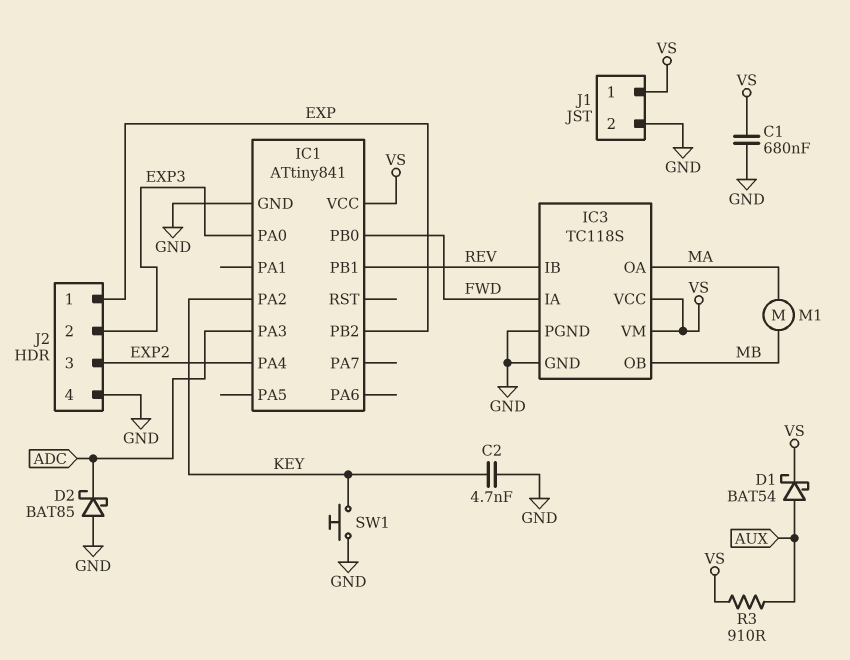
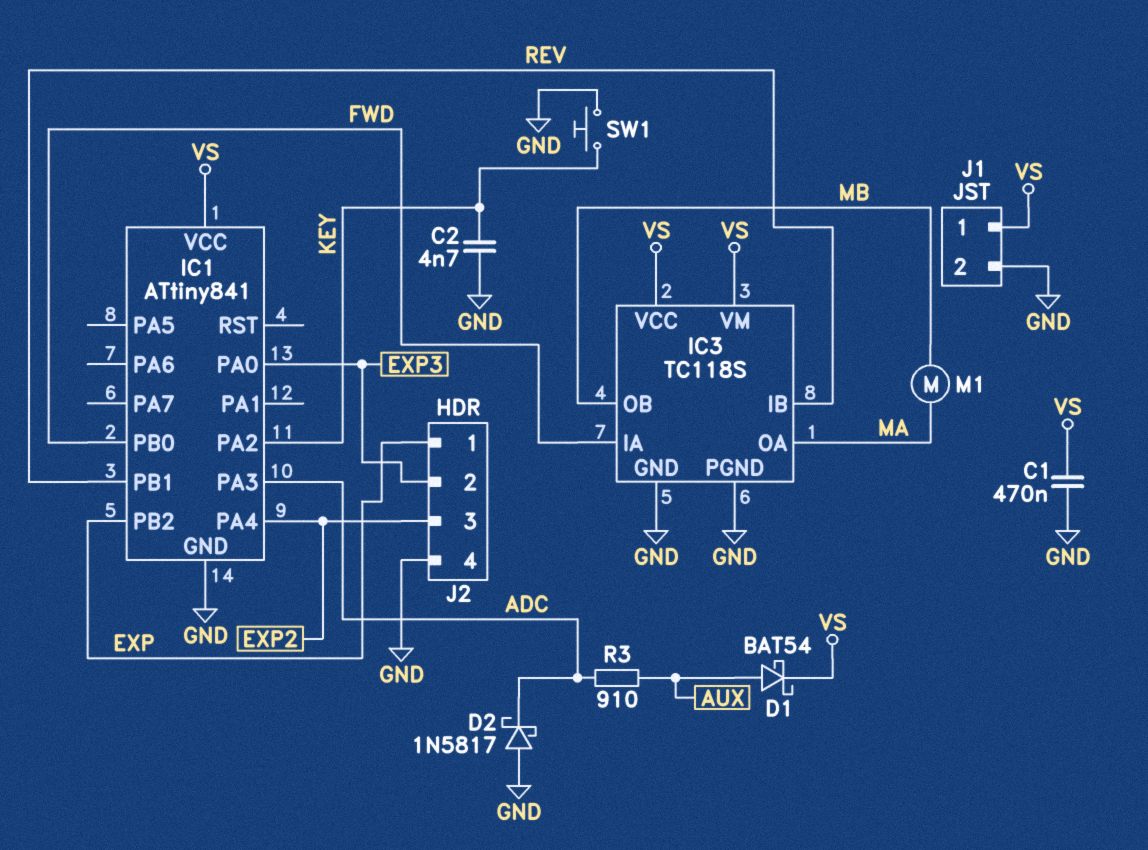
C1: 680nF (GND, VS) -> 470nF (GND, VS)
D2: schottky BAT85 (A GND, K ADC) -> schottky 1N5817 (A GND, K ADC)
R3: 910 (AUX, VS) -> 910 (ADC, AUX)

